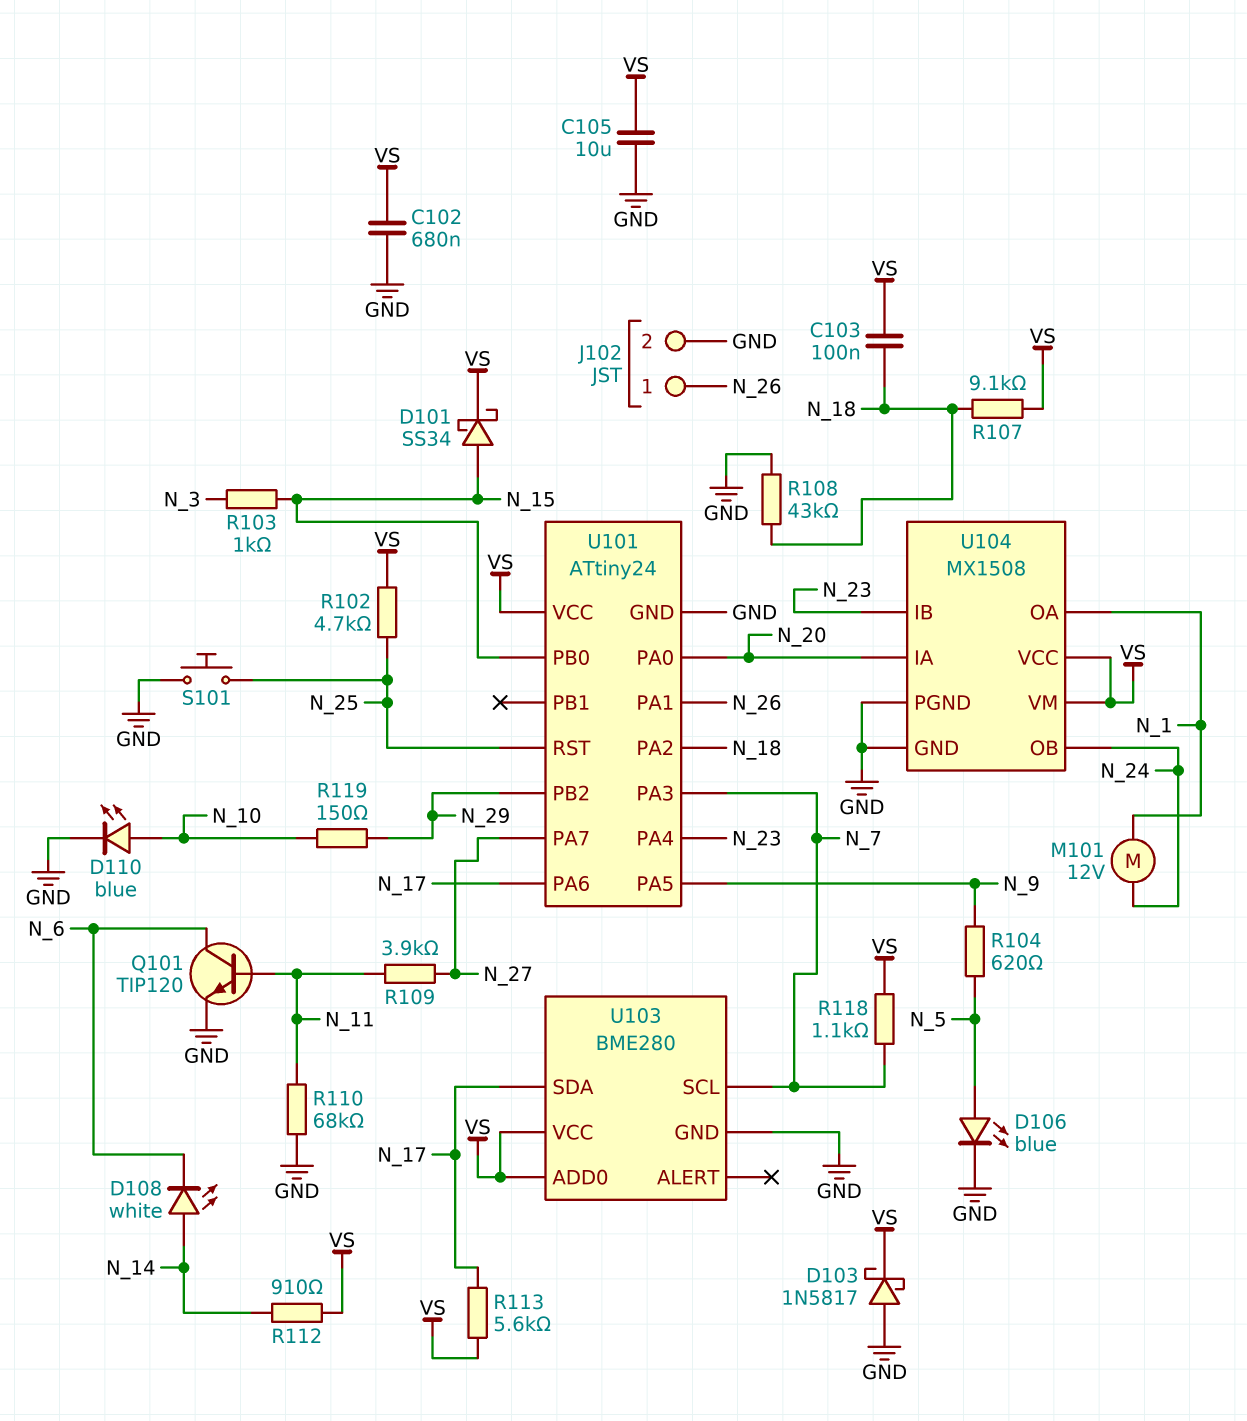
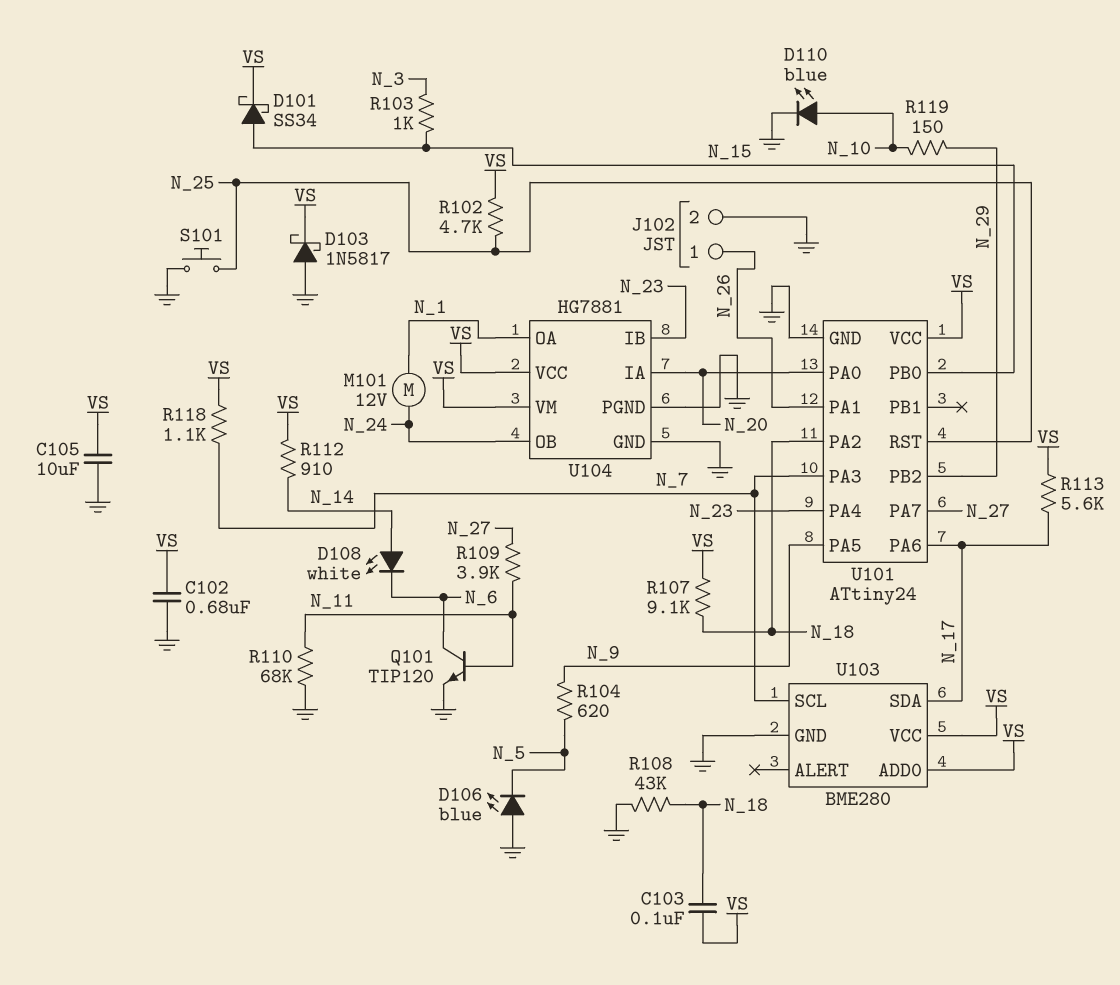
D106: LED blue (A N_5, K GND) -> LED blue (A GND, K N_5)
U104: MX1508 -> HG7881

